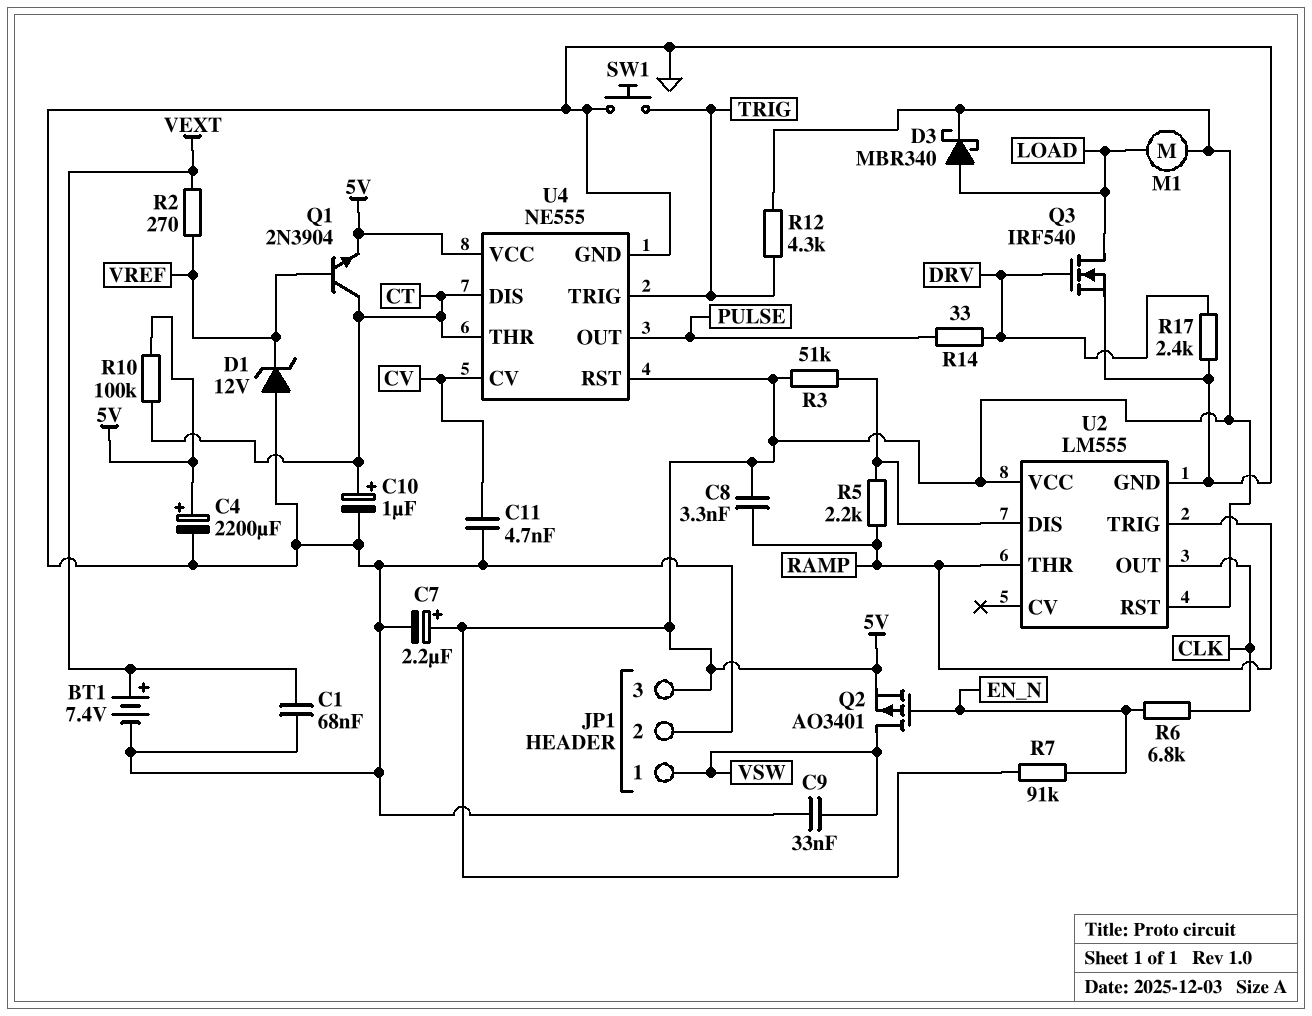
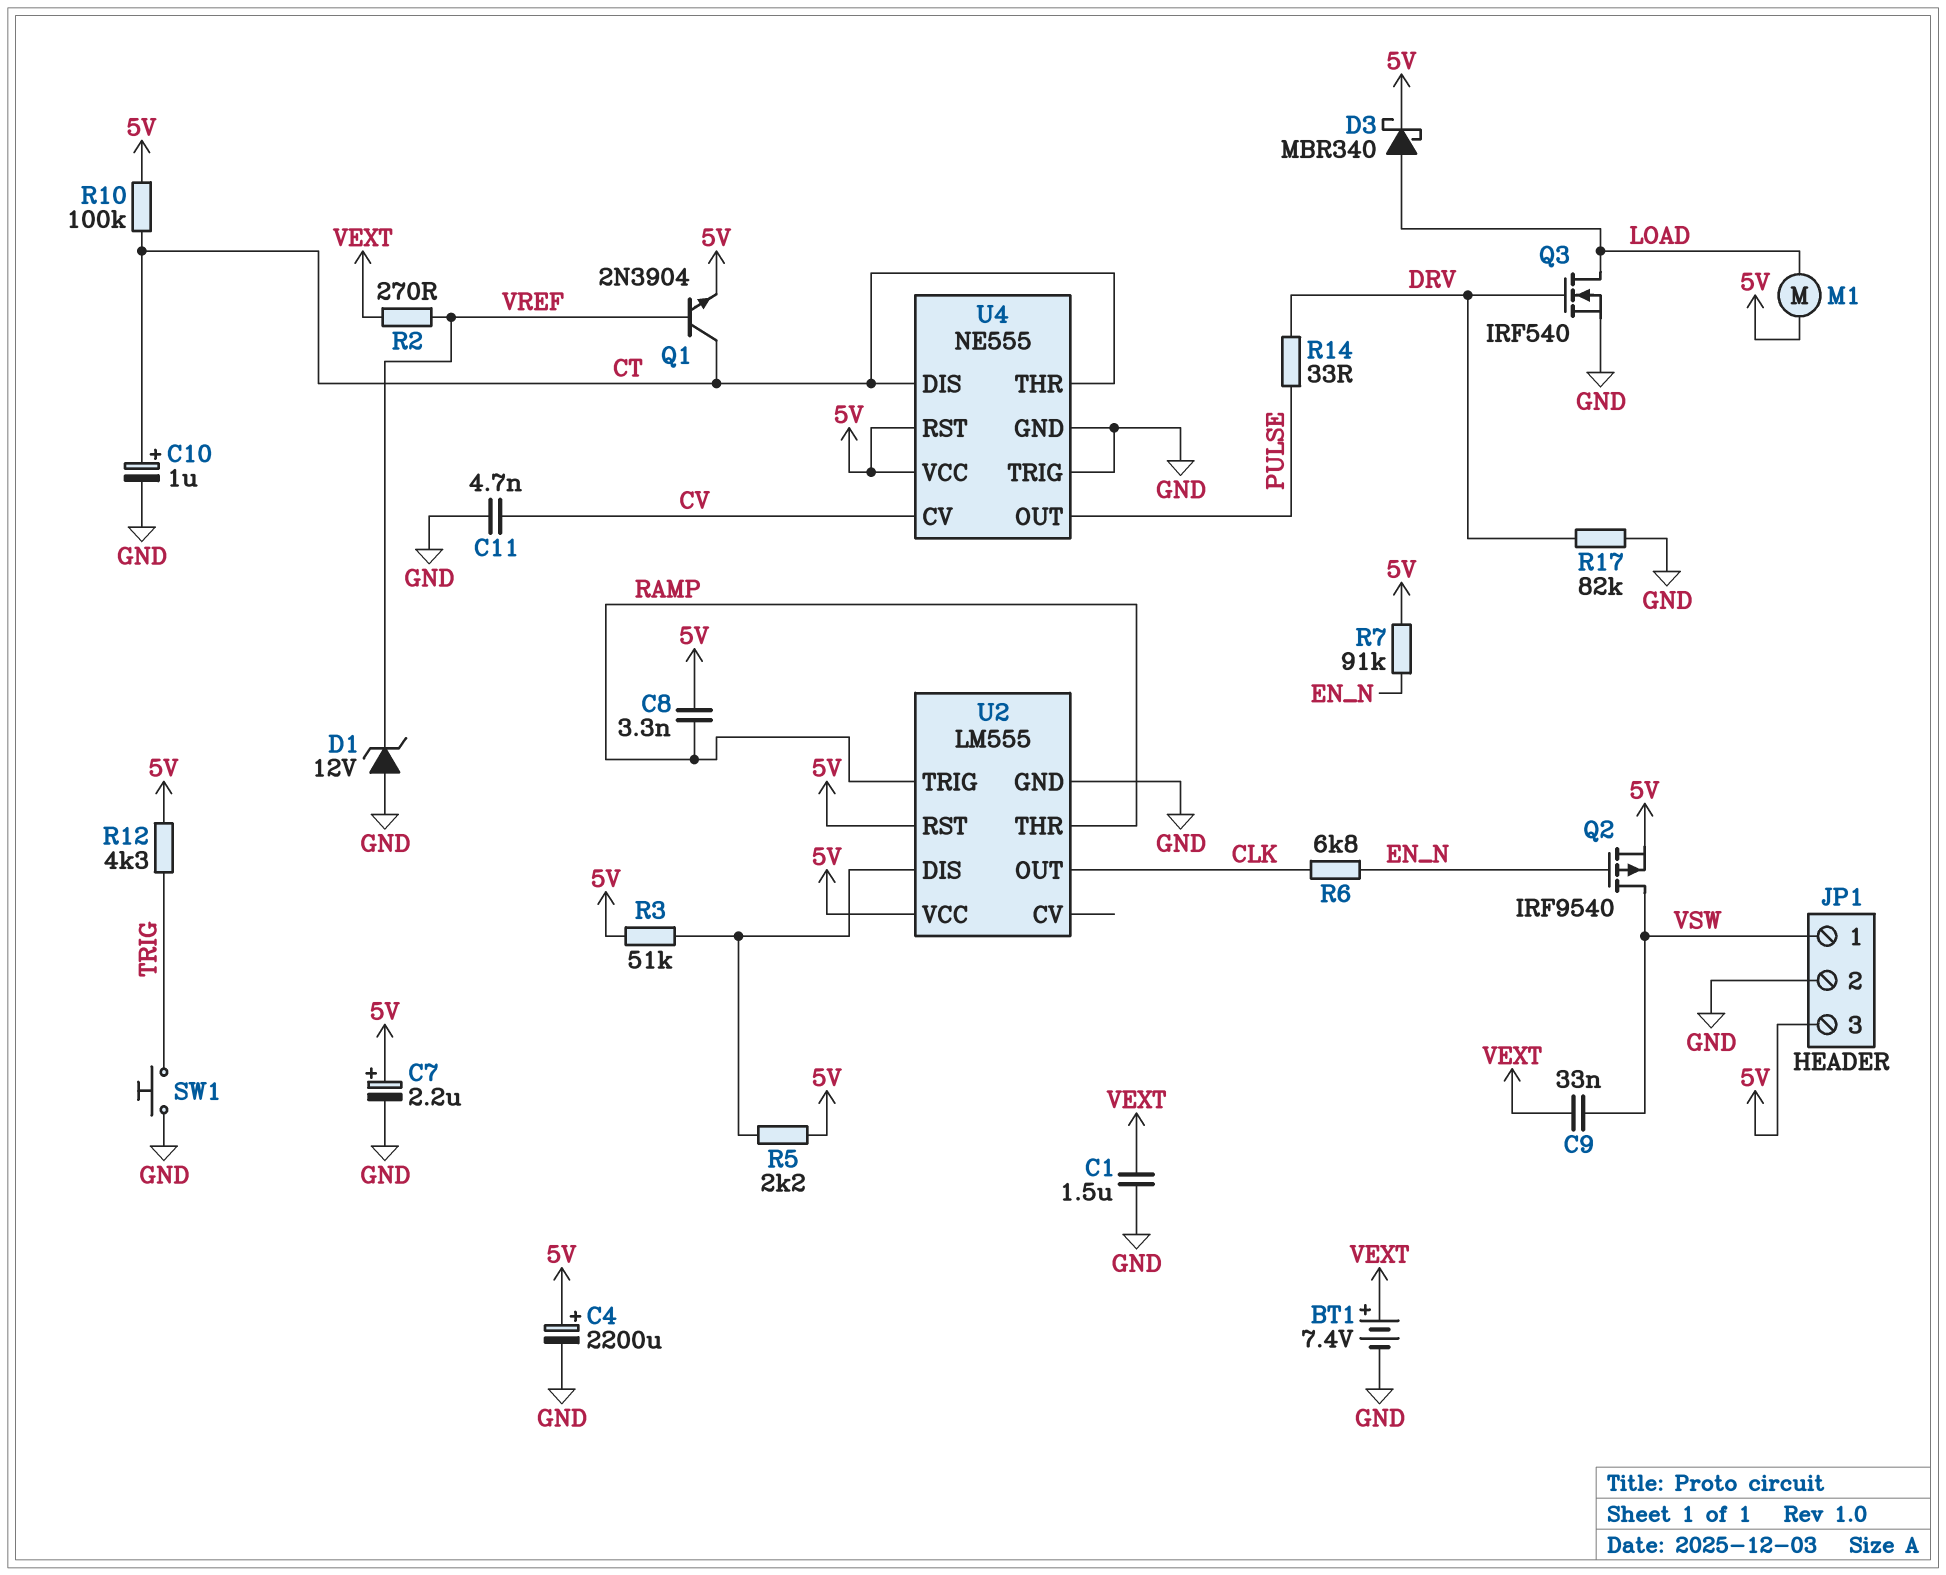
C1: 68nF (GND, VEXT) -> 1.5uF (GND, VEXT)
C9: 33nF (GND, VSW) -> 33nF (VEXT, VSW)
Q2: PMOS AO3401 (G EN_N, D VSW, S 5V) -> PMOS IRF9540 (G EN_N, D VSW, S 5V)
R5: 2.2k (RAMP, U2/DIS) -> 2.2k (5V, U2/DIS)
R17: 2.4k (DRV, GND) -> 82k (DRV, GND)
U4 pin TRIG: TRIG -> GND

